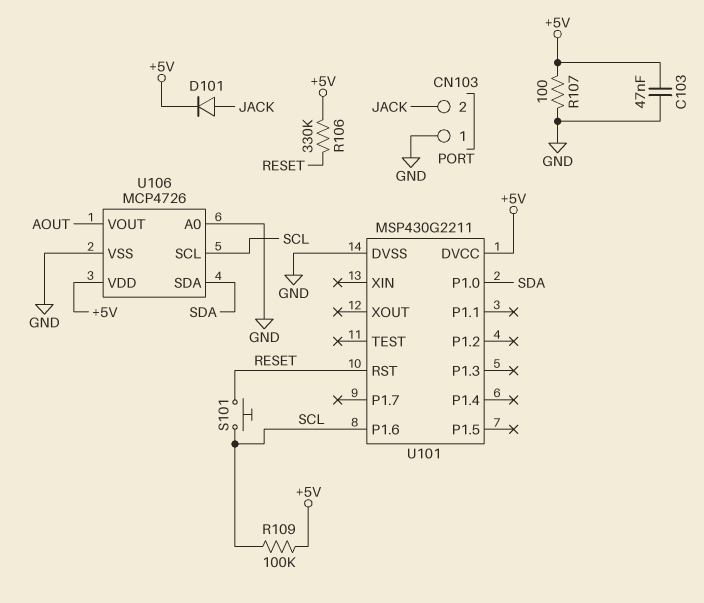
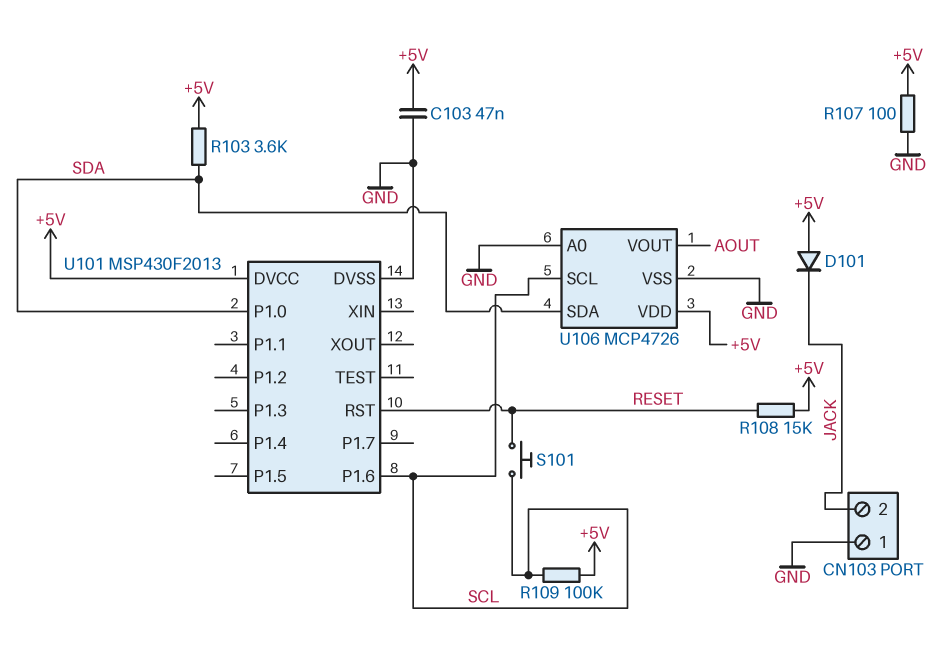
D101: diode (A JACK, K +5V) -> diode (A +5V, K JACK)
R103: none -> 3.6k (+5V, SDA)
R106: 330k (+5V, RESET) -> none
R108: none -> 15k (+5V, RESET)
U101: MSP430G2211 -> MSP430F2013

